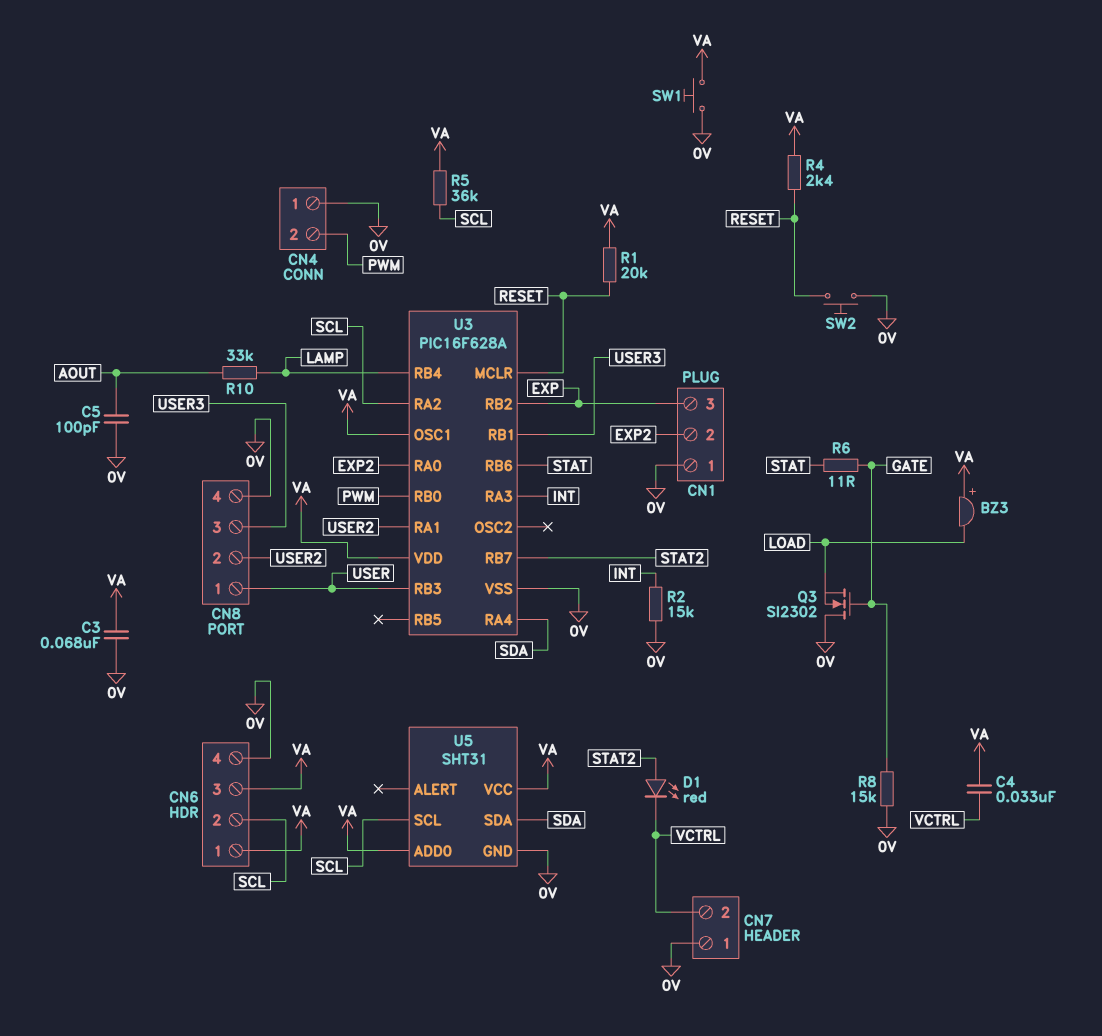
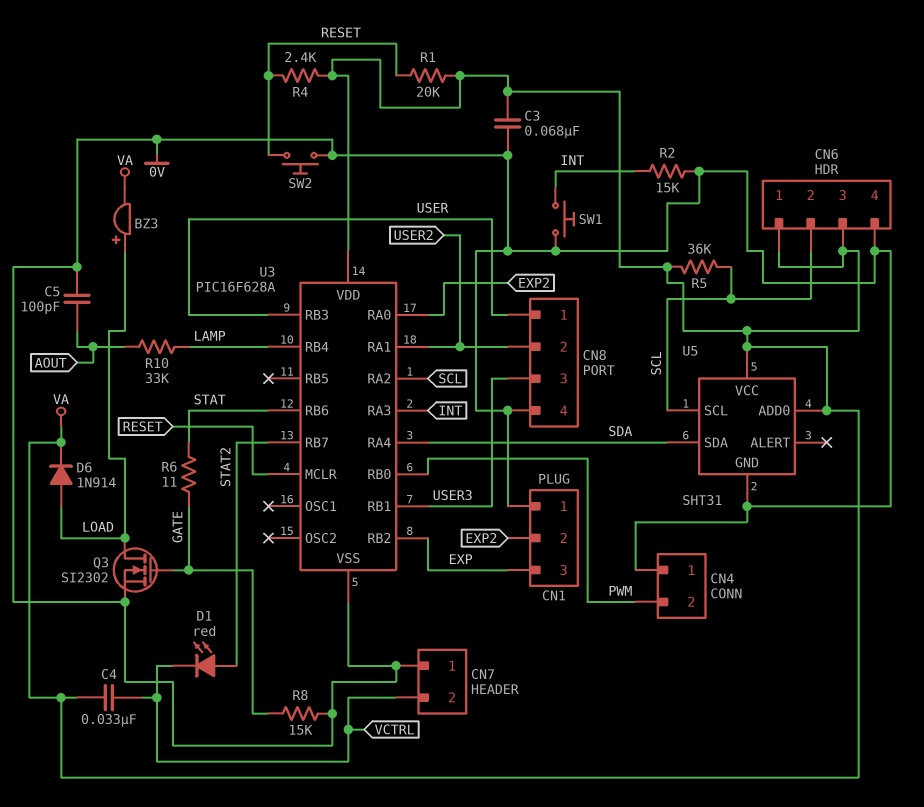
BZ3: buzzer (plus VA, minus LOAD) -> buzzer (plus LOAD, minus VA)
D6: none -> diode 1N914 (A LOAD, K VA)
Q3: NMOS SI2302 (G GATE, D 0V, S LOAD) -> NMOS SI2302 (G GATE, D LOAD, S 0V)
SW1: button (0V, VA) -> button (0V, INT)
U3 pin OSC1: VA -> none

